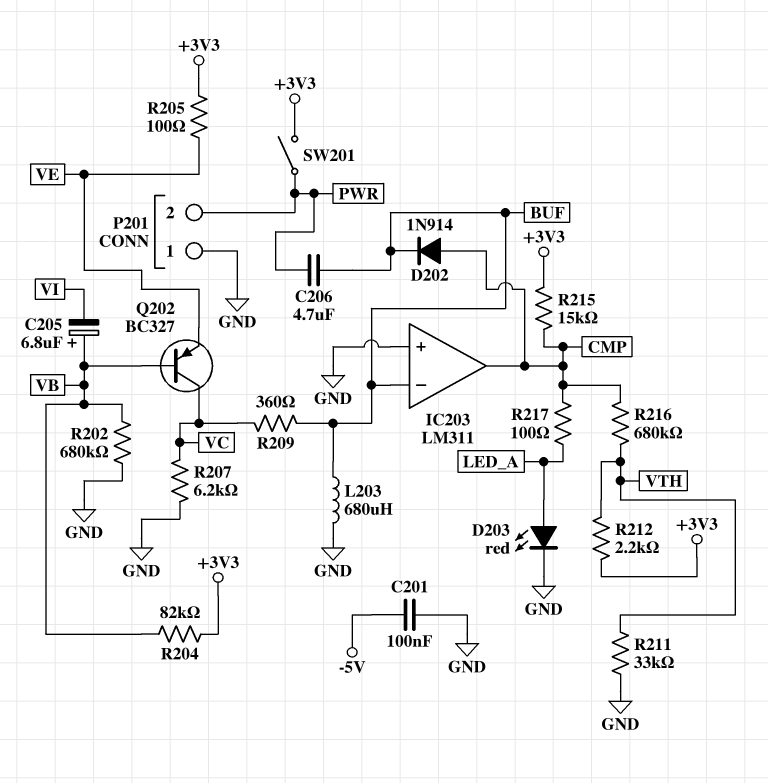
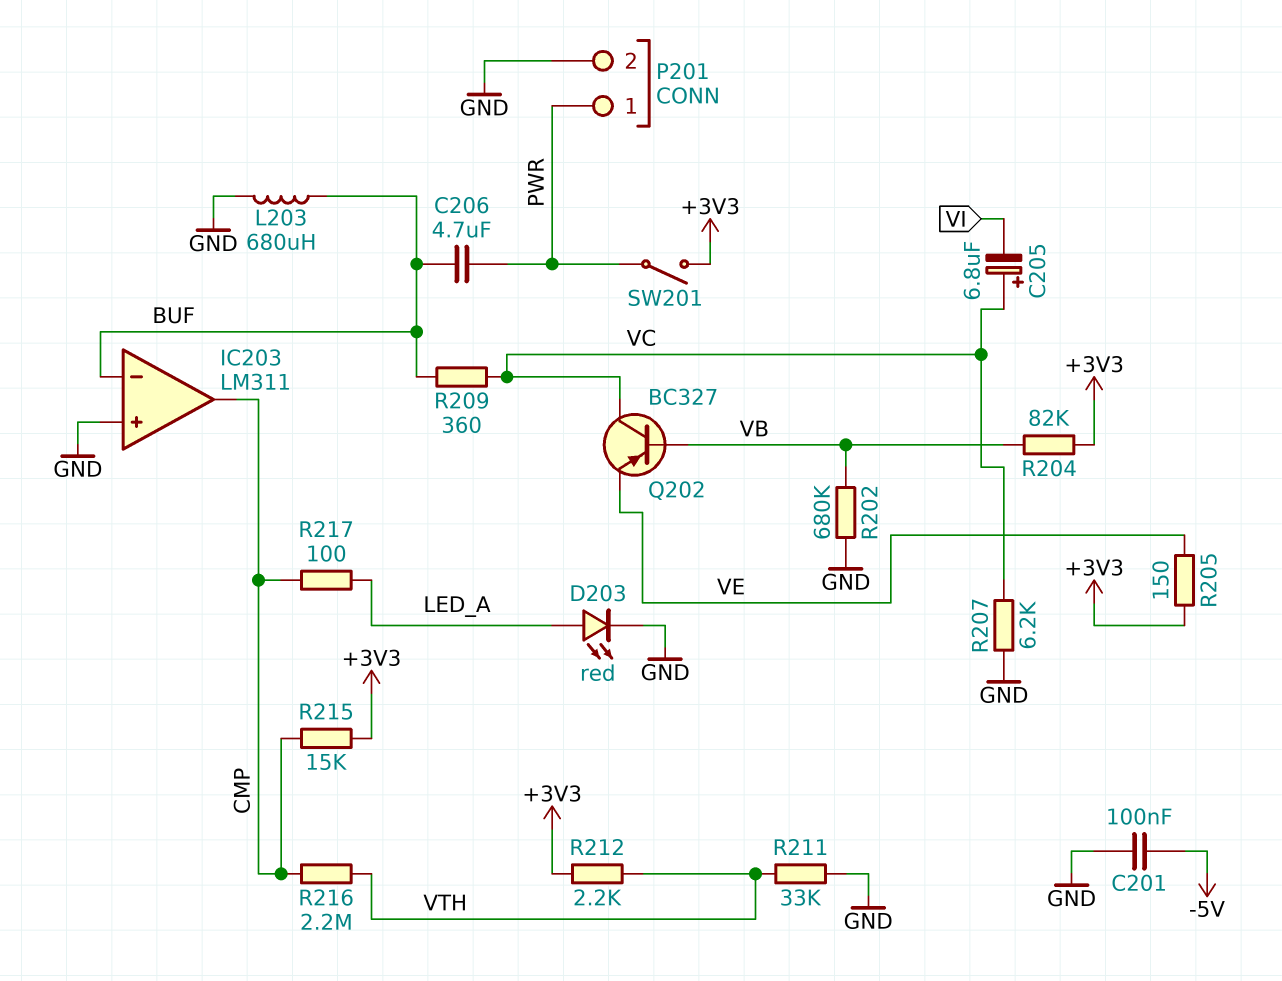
C205: 6.8uF (plus VB, minus VI) -> 6.8uF (plus VC, minus VI)
D202: diode 1N914 (A CMP, K BUF) -> none
P201 pin 1: GND -> PWR
P201 pin 2: PWR -> GND
R205: 100 (+3V3, VE) -> 150 (+3V3, VE)
R216: 680k (CMP, VTH) -> 2.2M (CMP, VTH)

